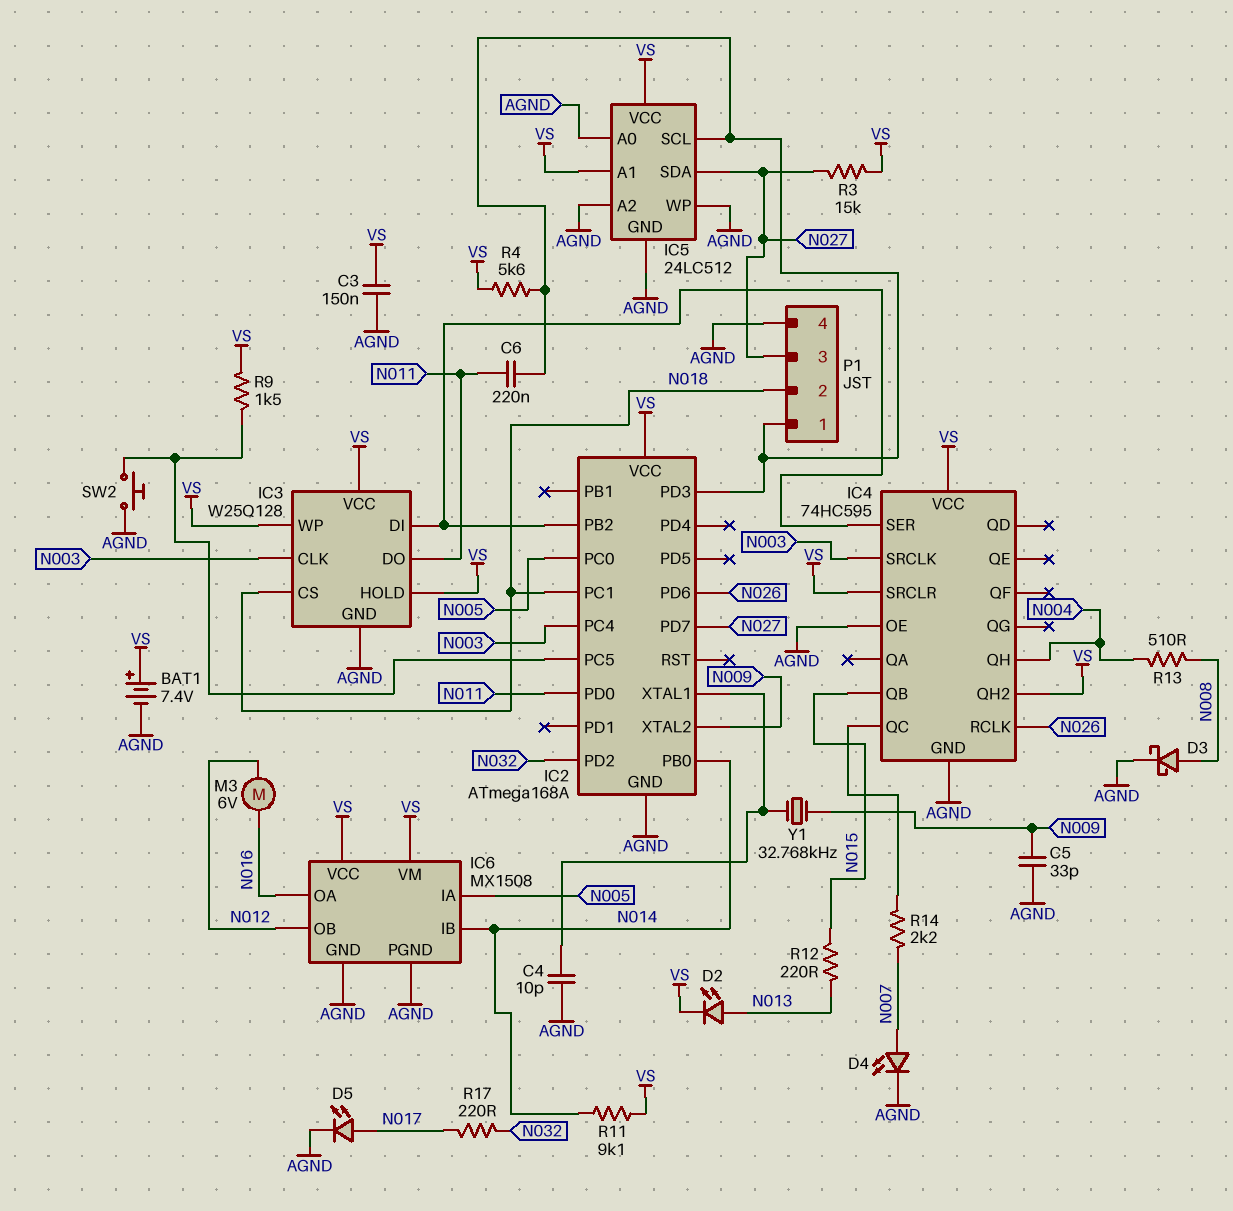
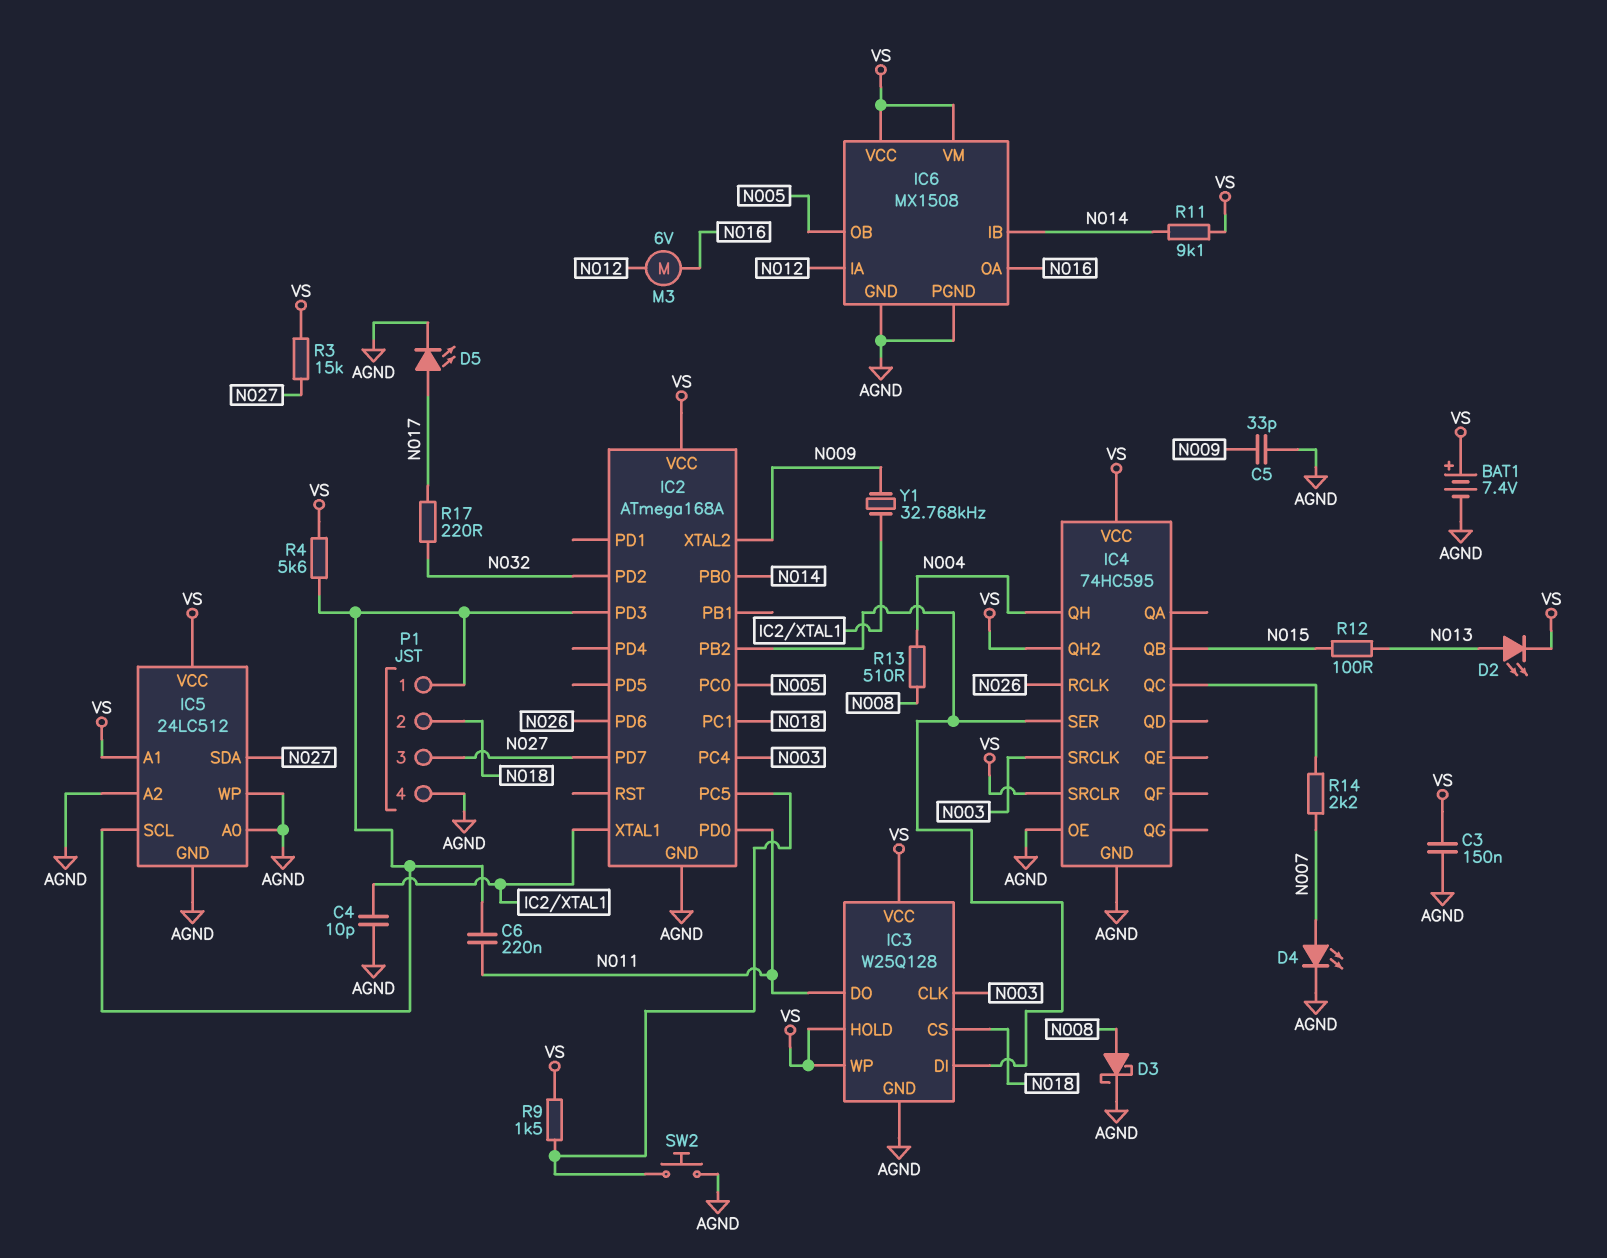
IC6 pin IA: N005 -> N012
IC6 pin OB: N012 -> N005
R12: 220 (N013, N015) -> 100 (N013, N015)

